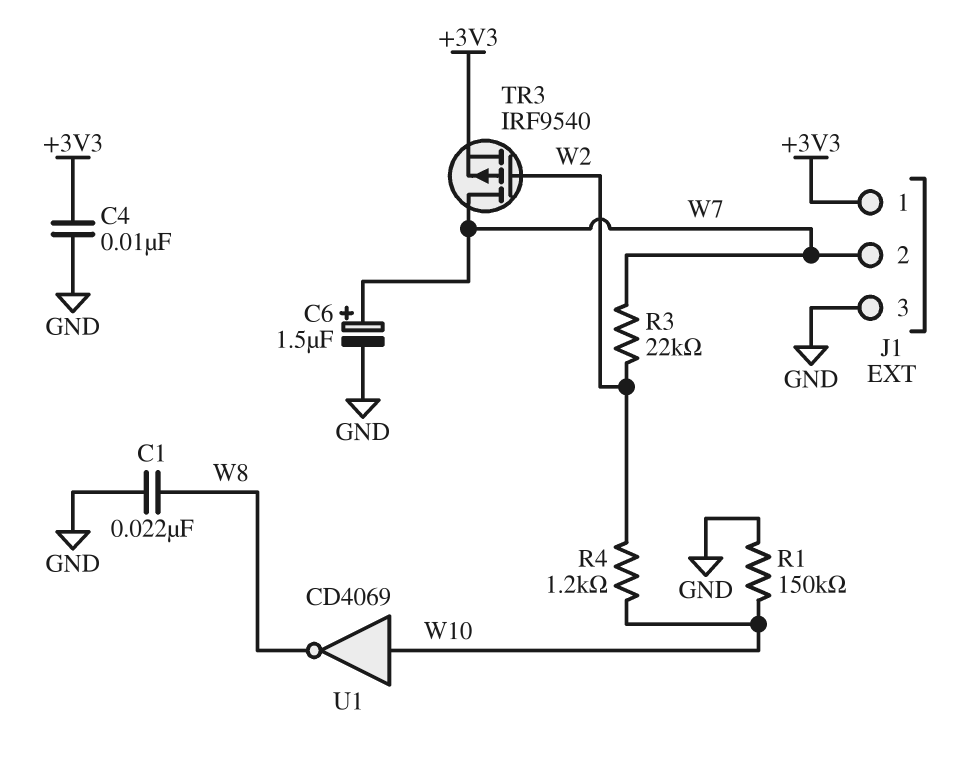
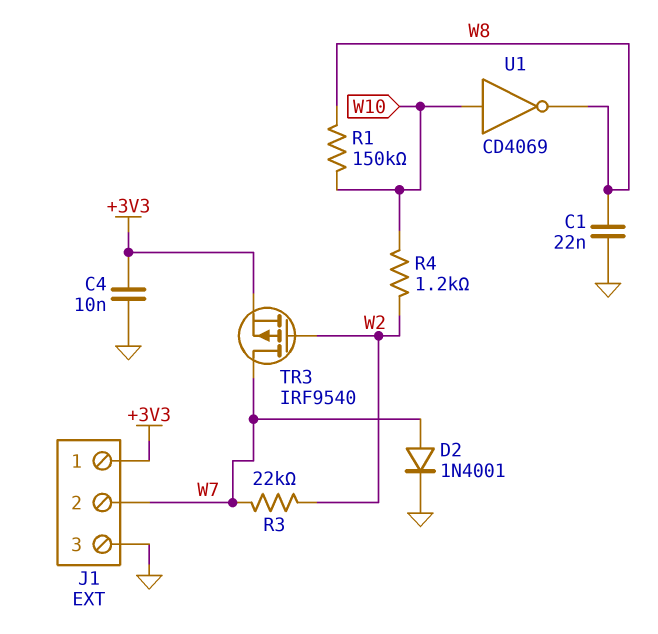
C6: 1.5uF (plus W7, minus GND) -> none
D2: none -> diode 1N4001 (A W7, K GND)
R1: 150k (GND, W10) -> 150k (W8, W10)

